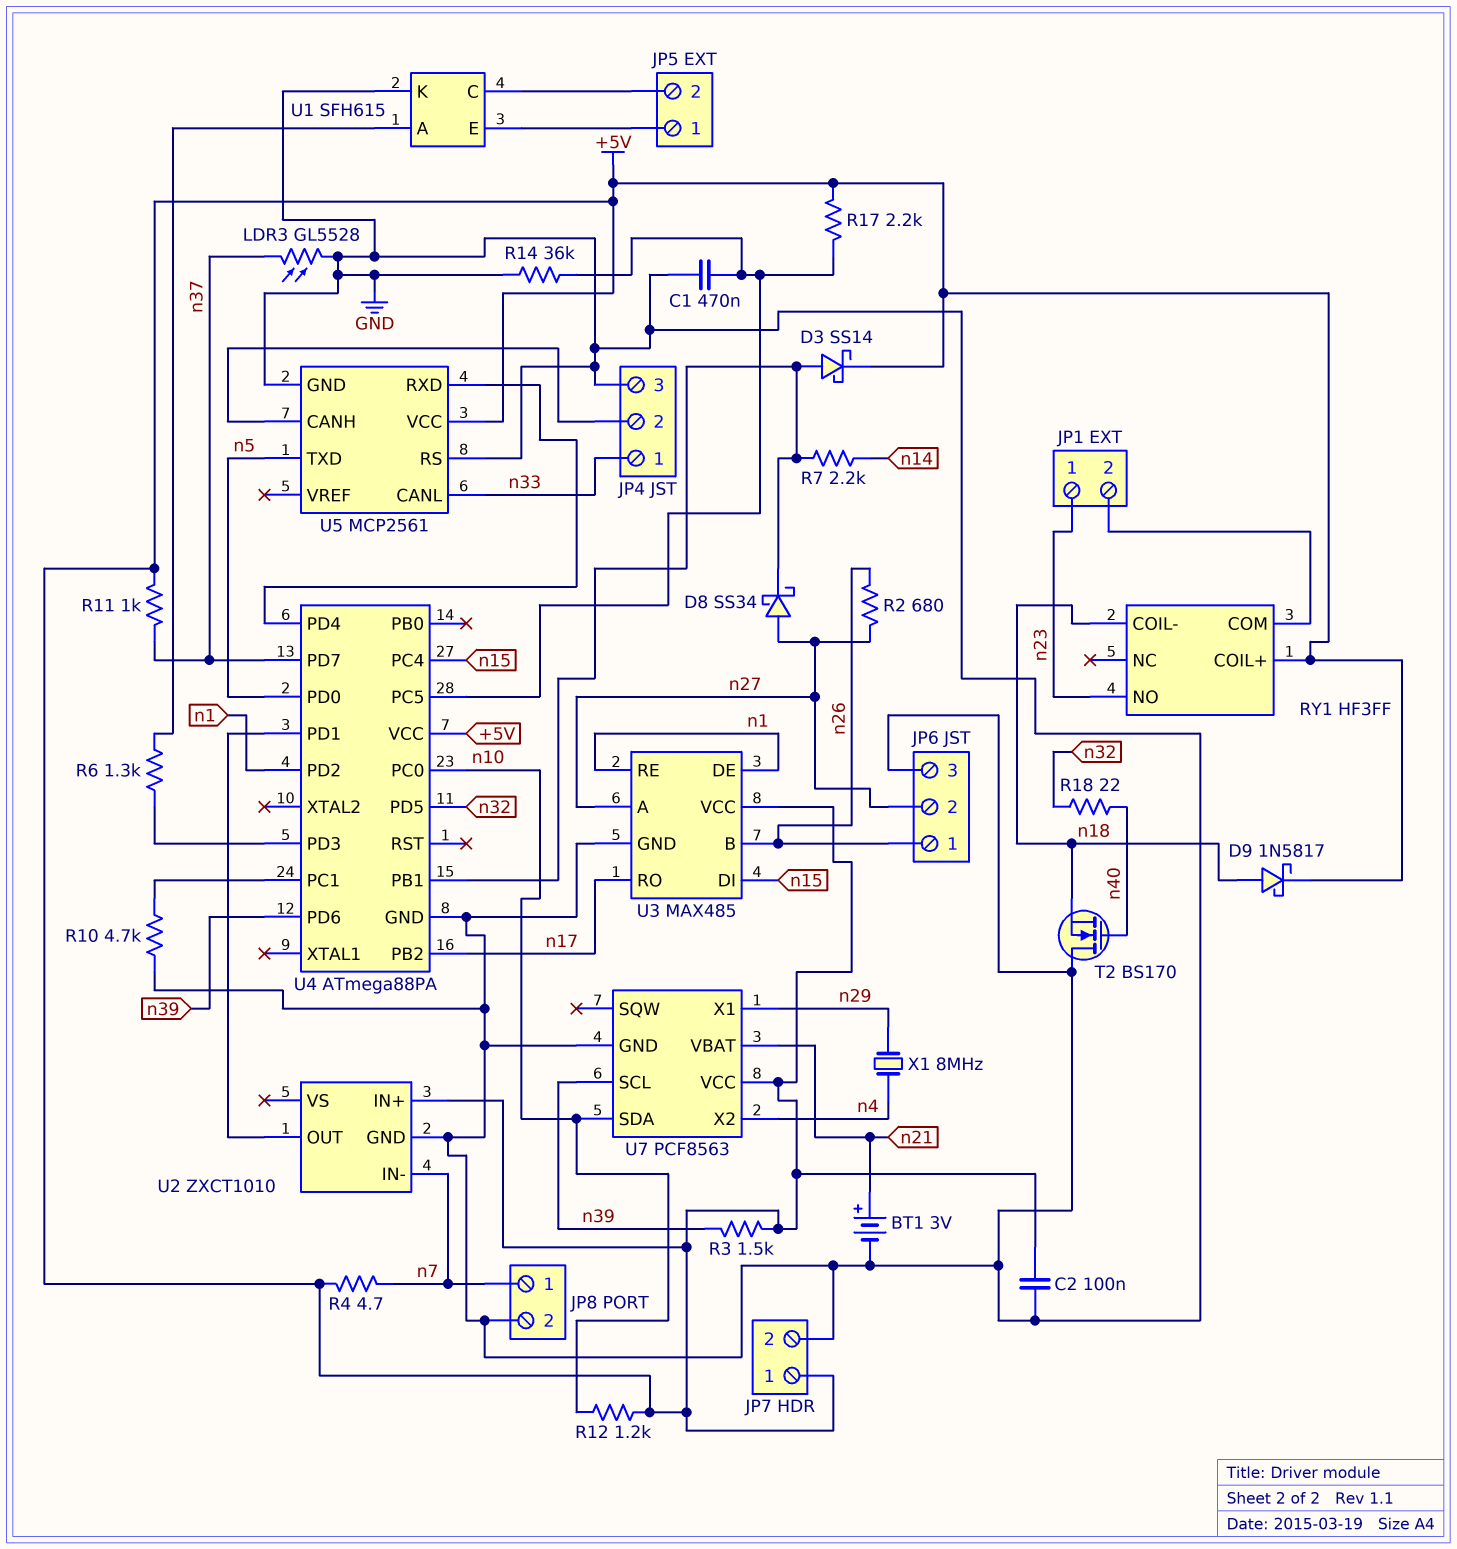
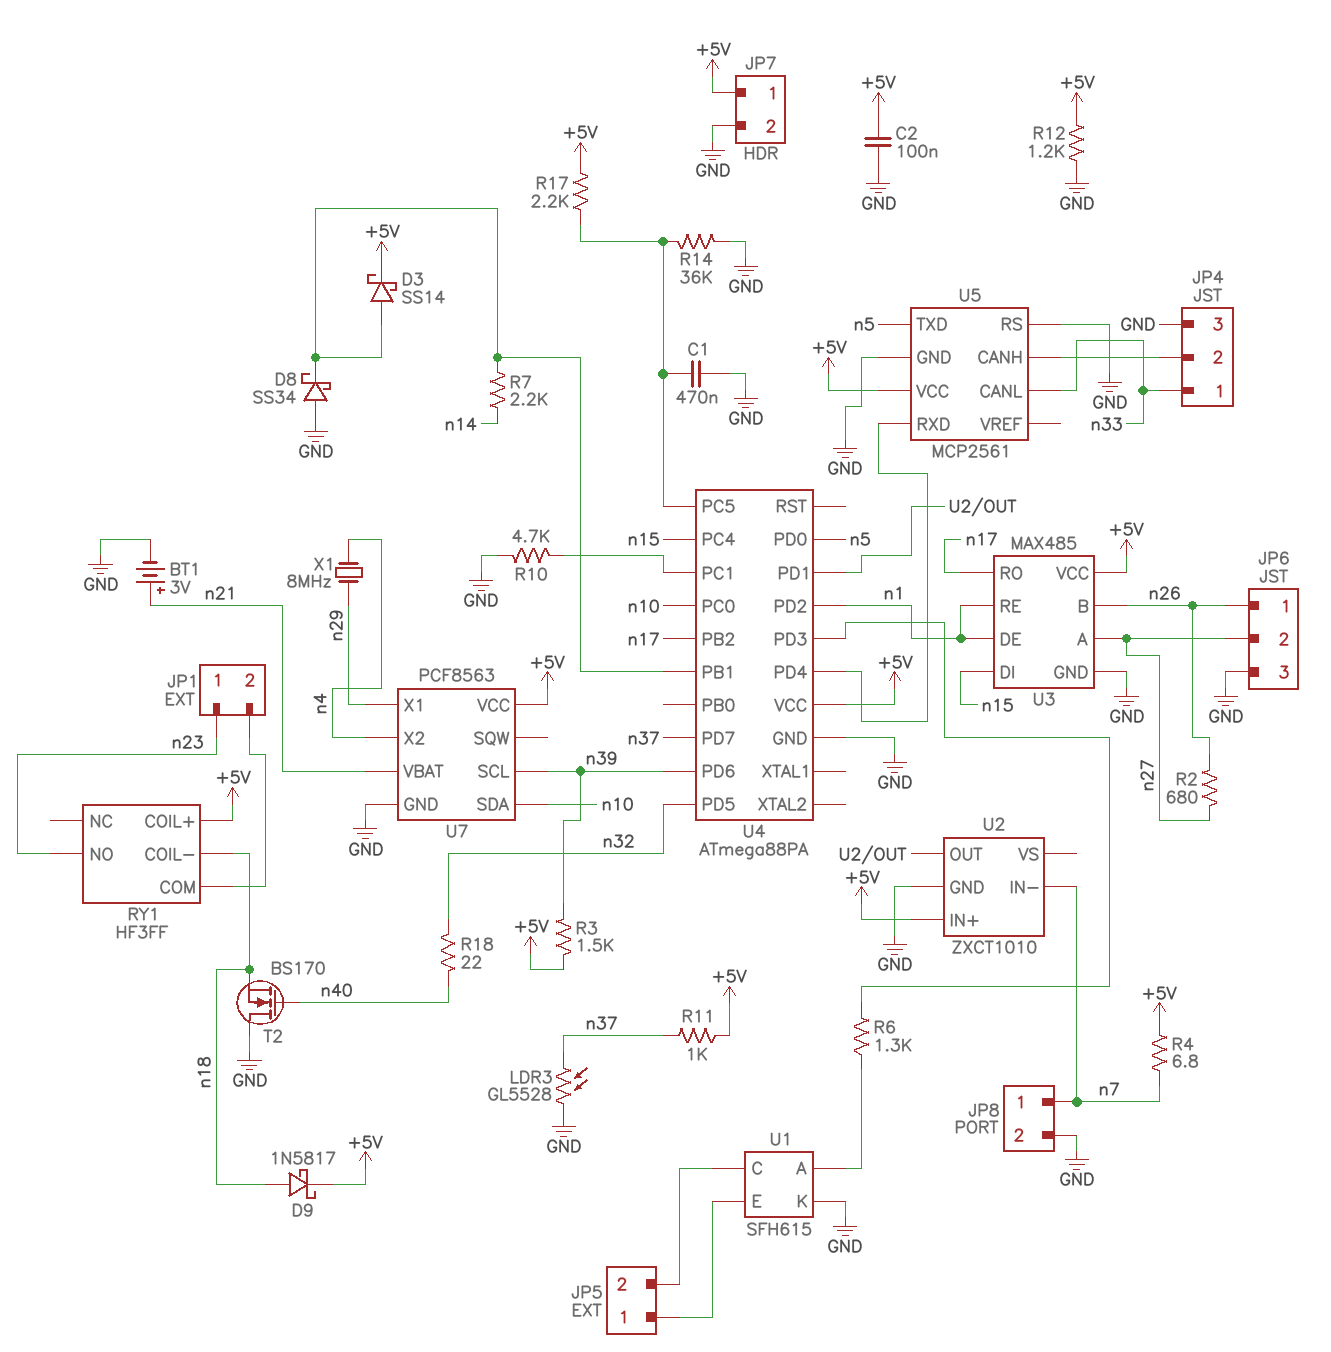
D8: schottky SS34 (A n27, K U4/PB1) -> schottky SS34 (A GND, K U4/PB1)
R4: 4.7 (+5V, n7) -> 6.8 (+5V, n7)
R12: 1.2k (+5V, n10) -> 1.2k (+5V, GND)

